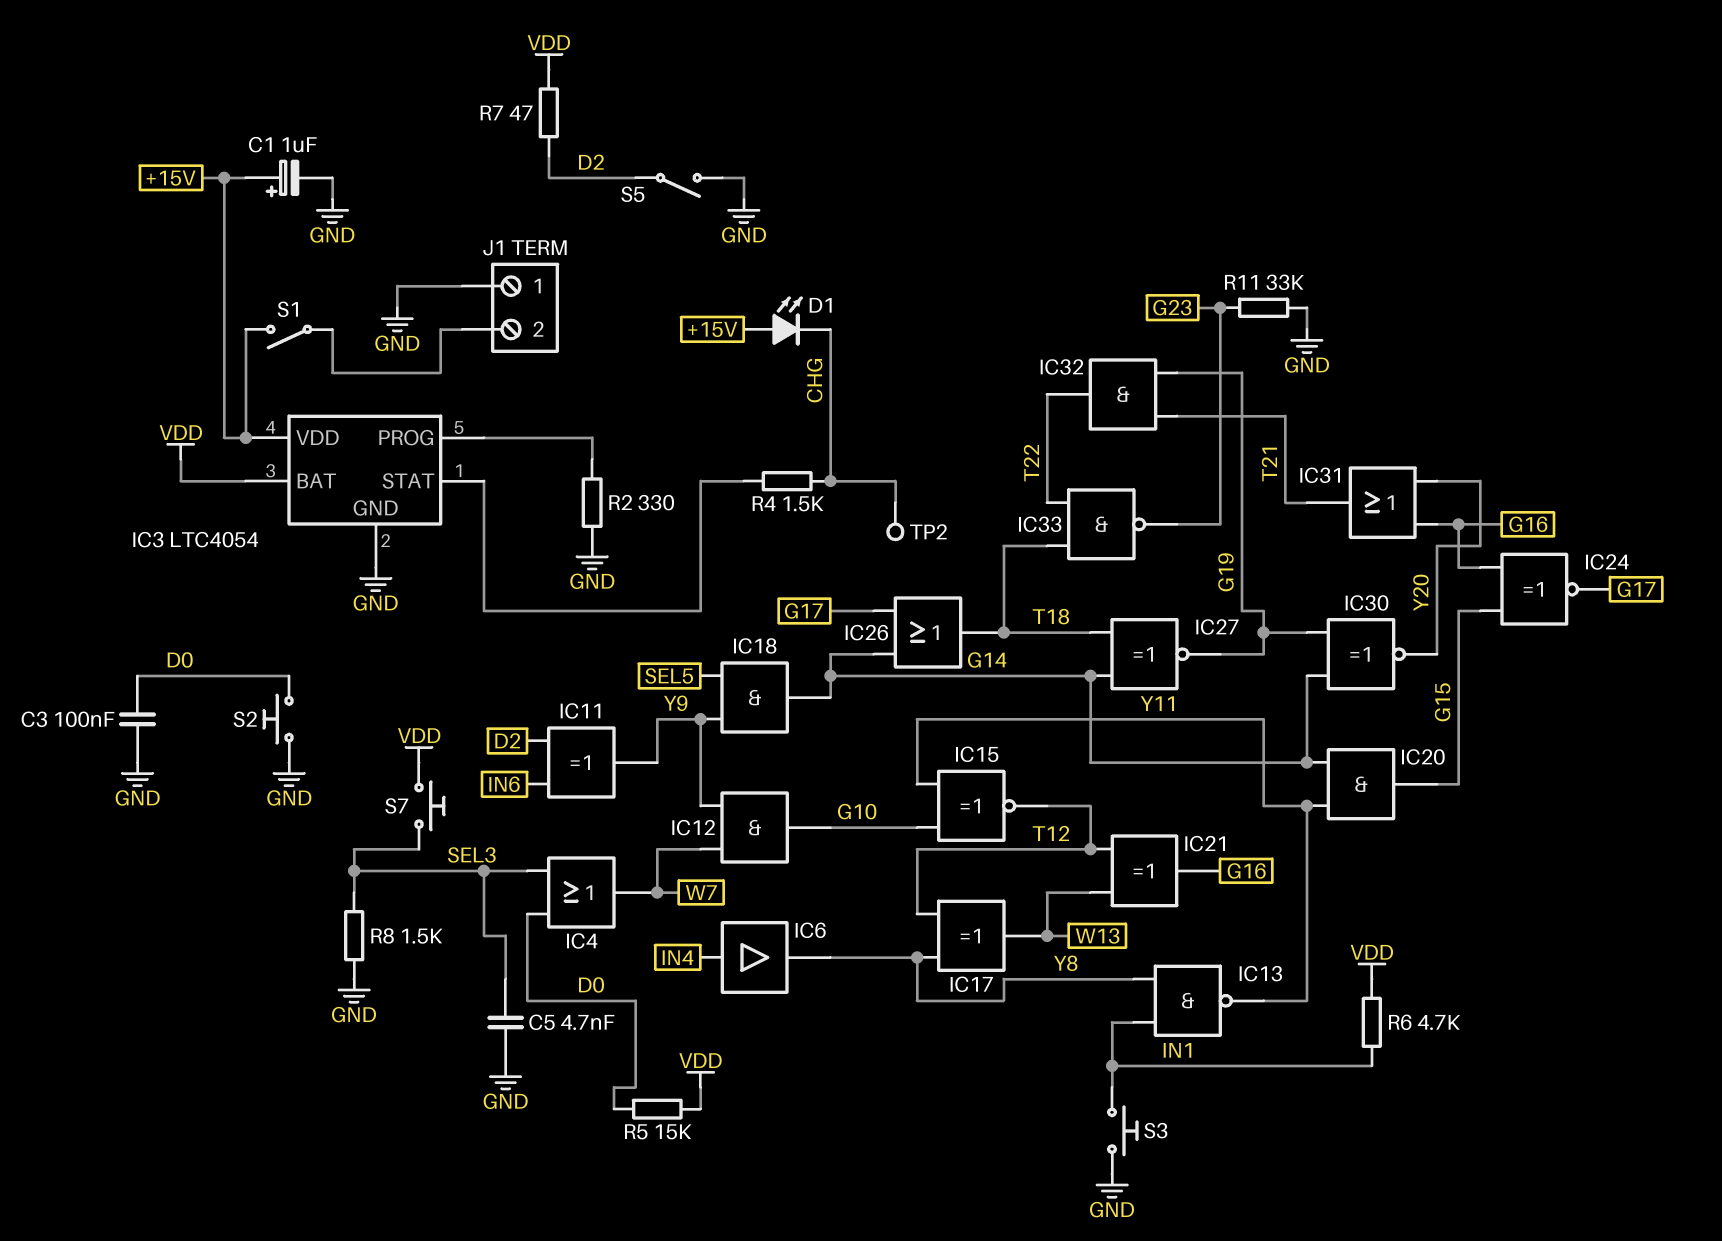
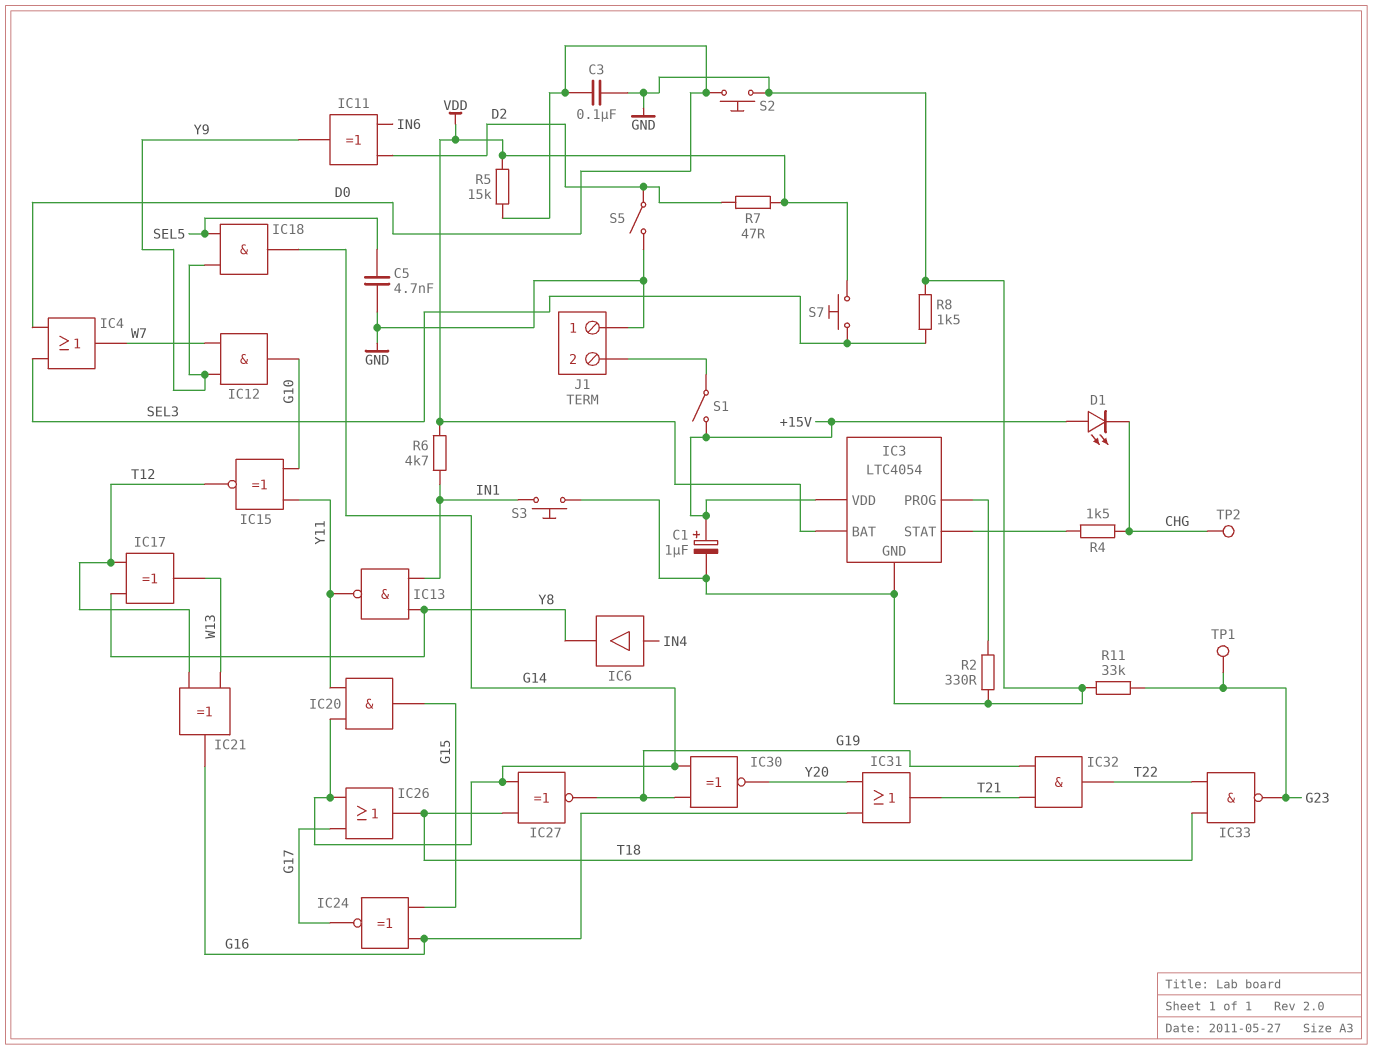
C5: 4.7nF (GND, SEL3) -> 4.7nF (GND, SEL5)
TP1: none -> test point (G23)

